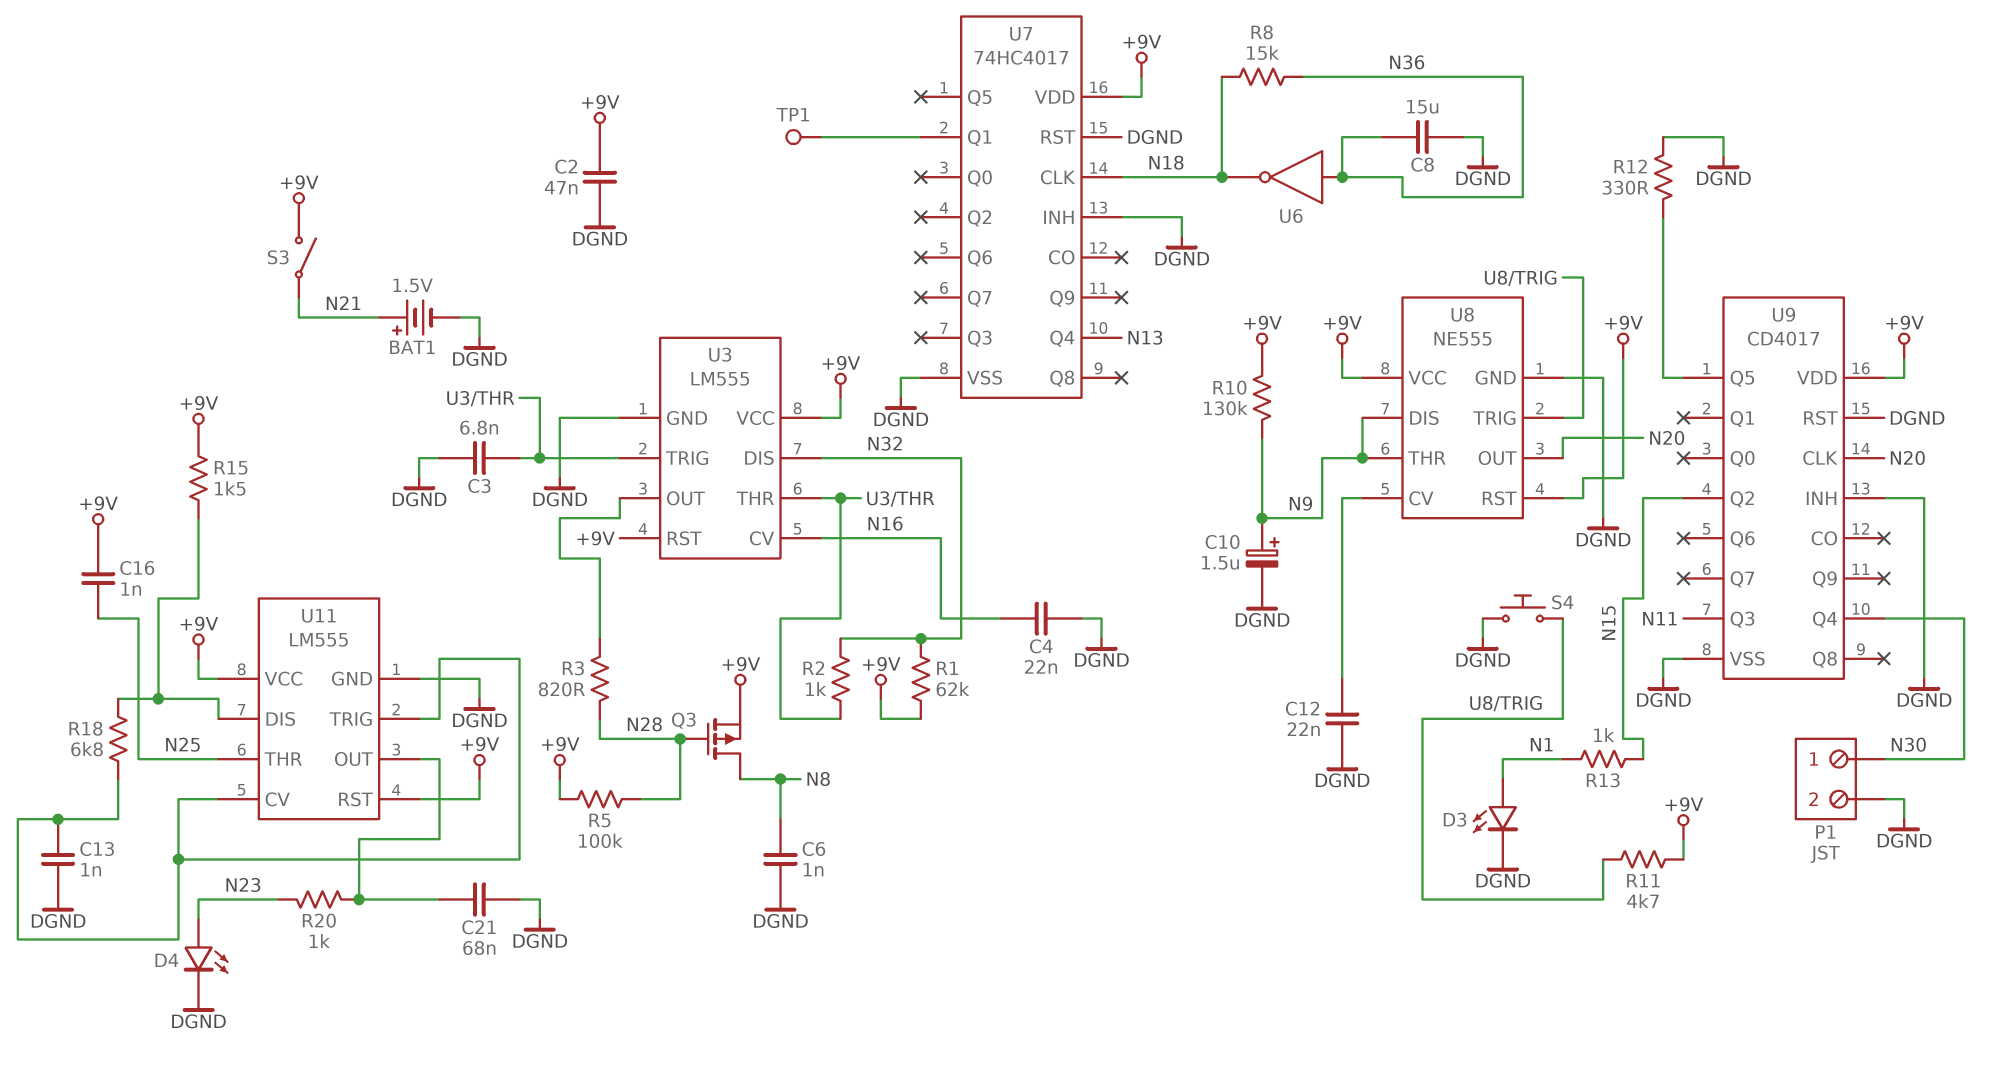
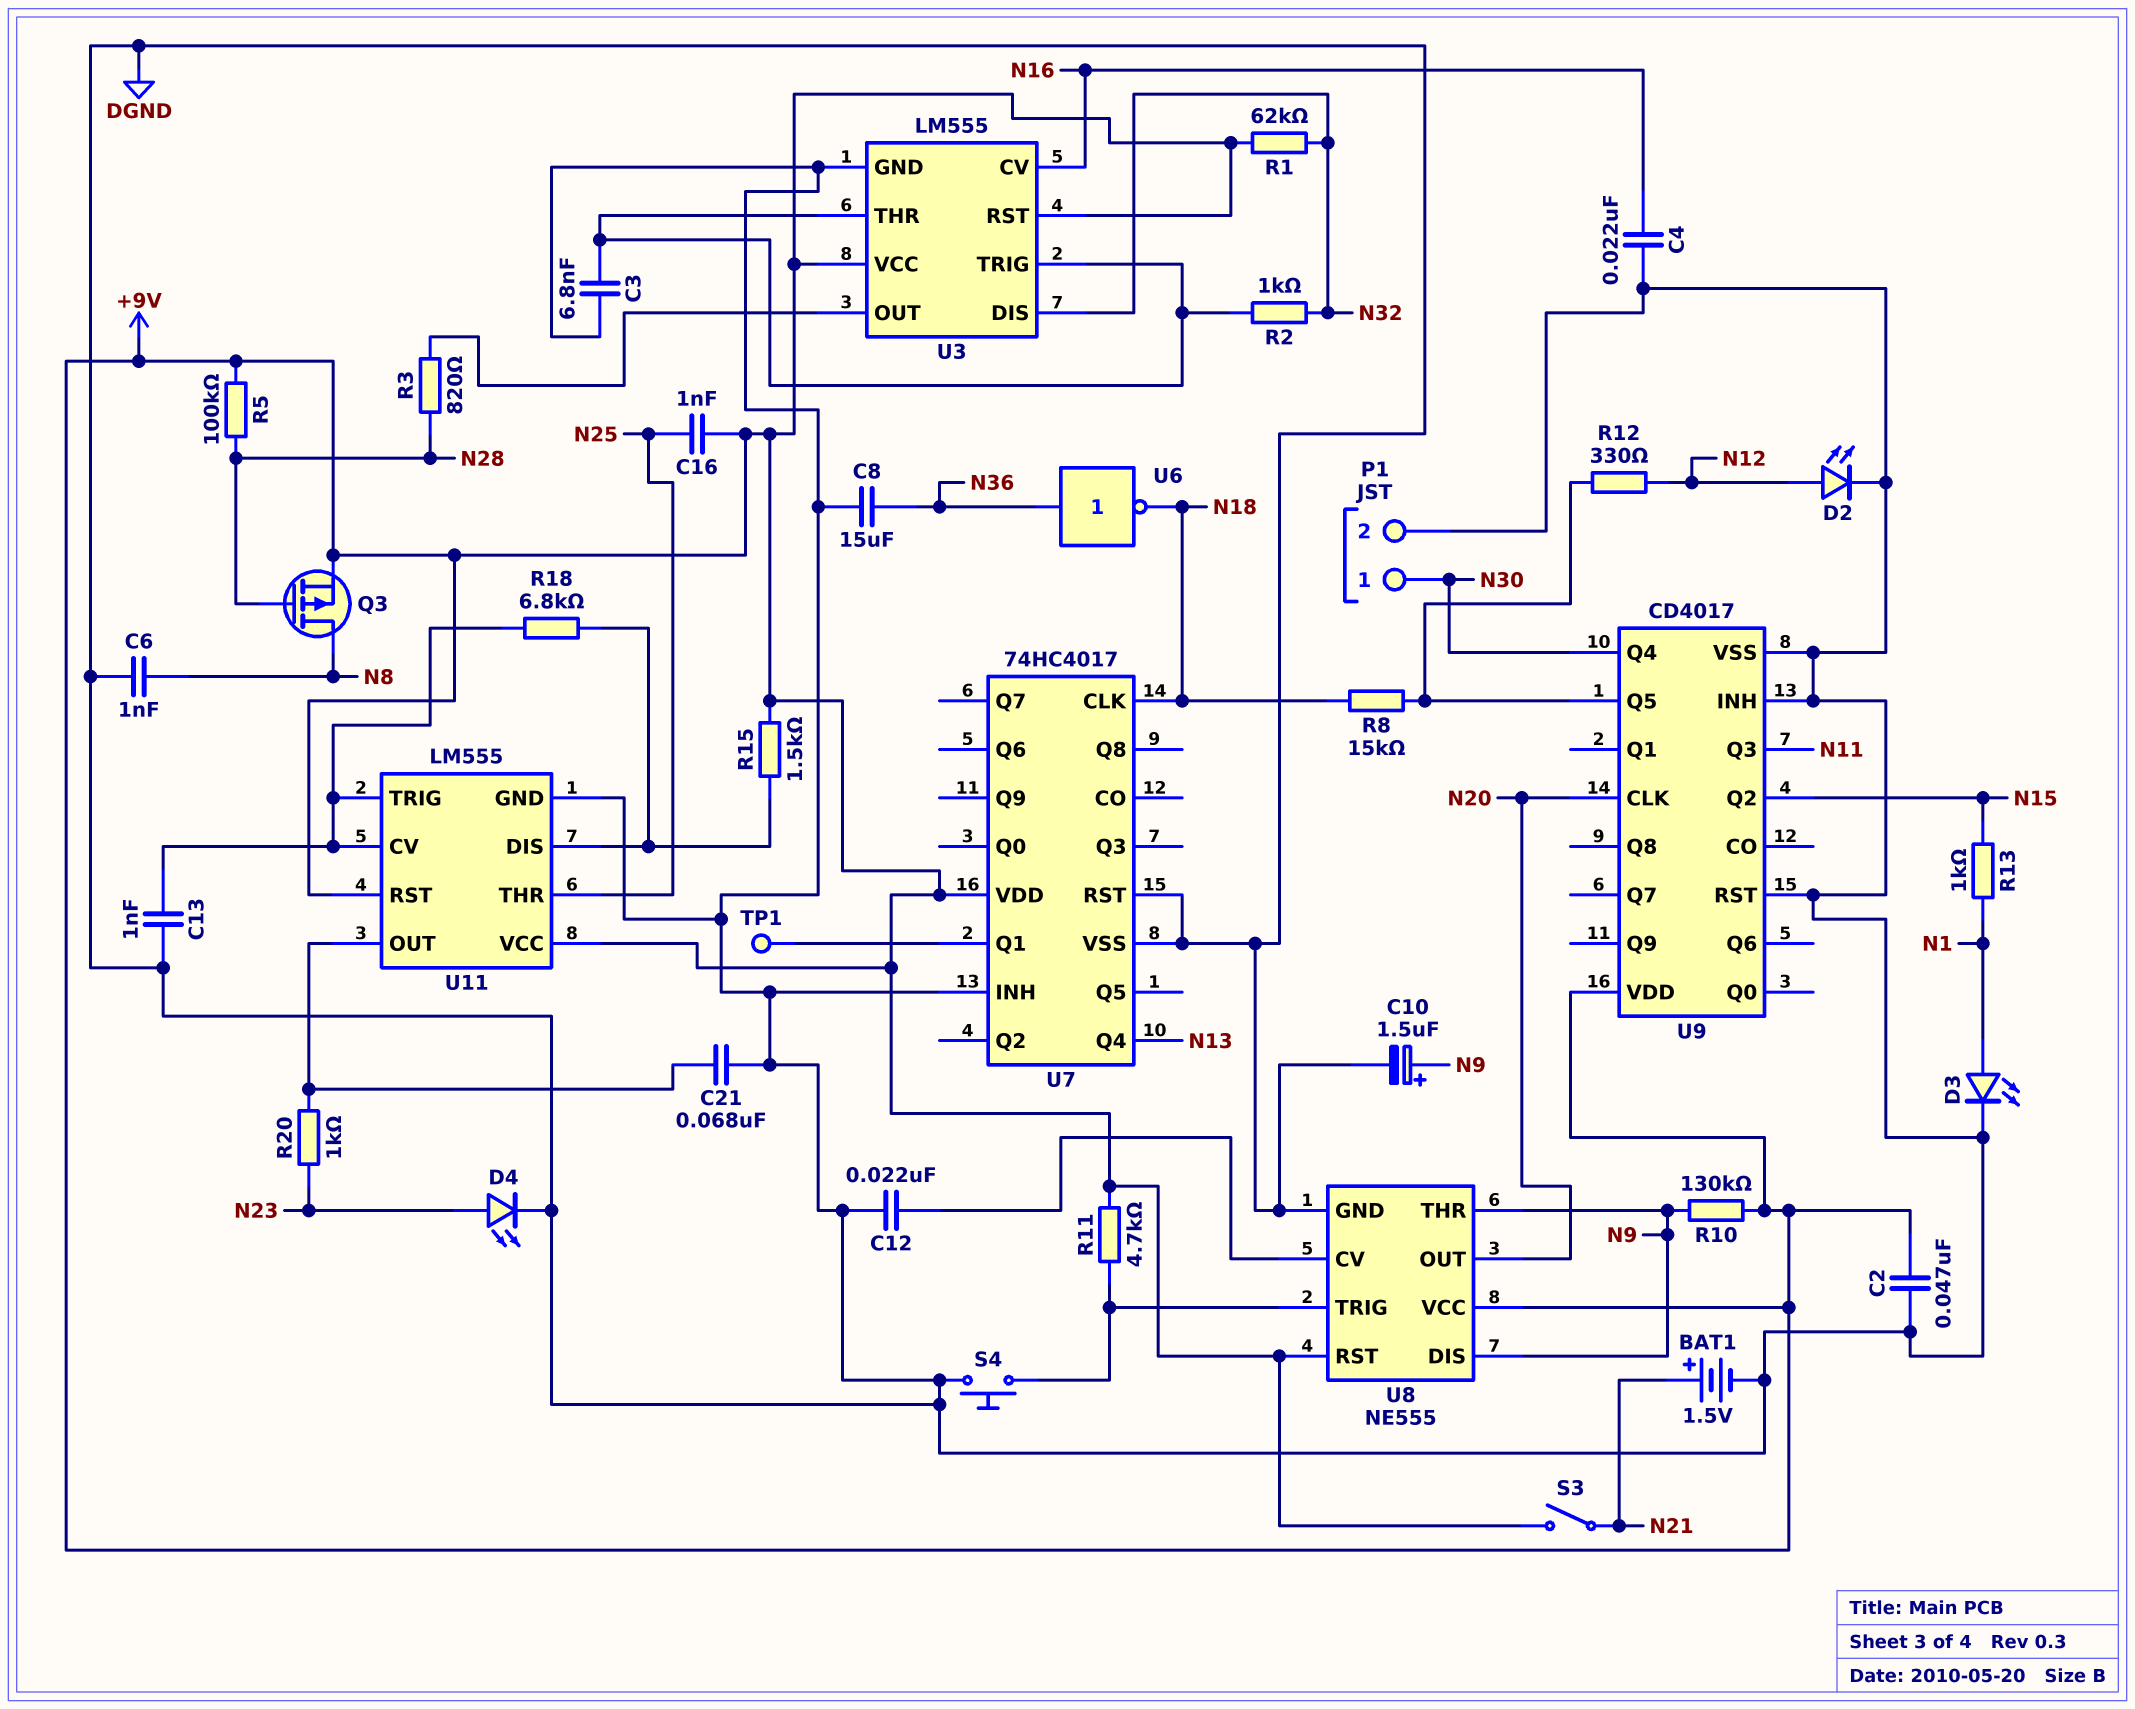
D2: none -> LED (A N12, K DGND)
R8: 15k (N18, N36) -> 15k (N18, U9/Q5)
R12: 330 (DGND, U9/Q5) -> 330 (N12, U9/Q5)

